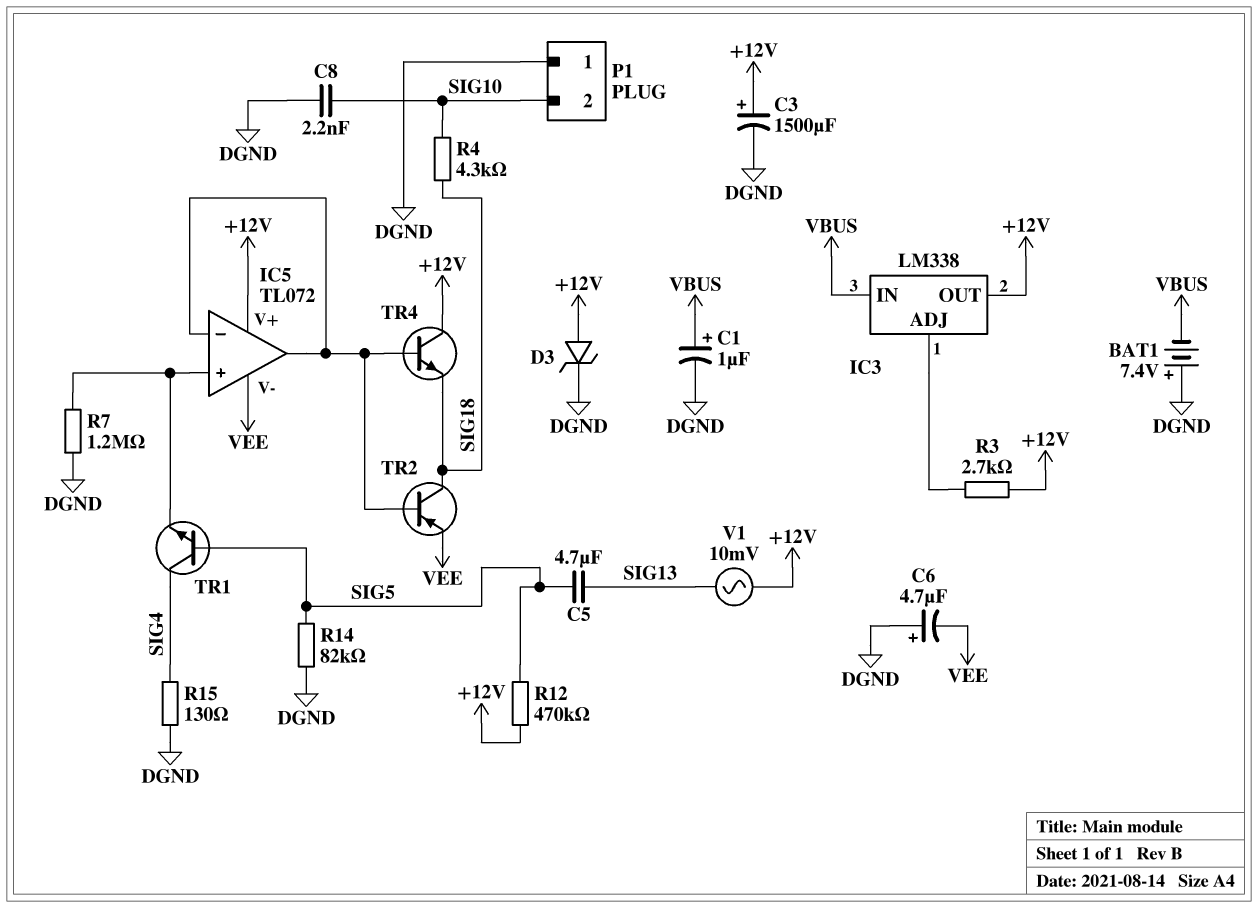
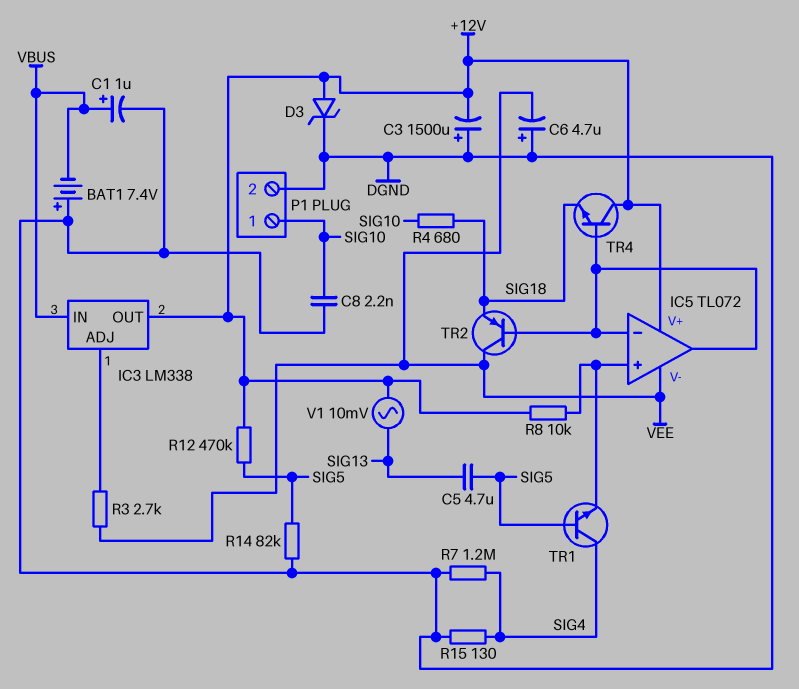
C3: 1500uF (plus +12V, minus DGND) -> 1500uF (plus DGND, minus +12V)
P1 pin 1: DGND -> SIG10
P1 pin 2: SIG10 -> DGND
R3: 2.7k (+12V, IC3/ADJ) -> 2.7k (IC3/ADJ, VEE)
R4: 4.3k (SIG10, SIG18) -> 680 (SIG10, SIG18)
R7: 1.2M (DGND, IC5/in+) -> 1.2M (DGND, SIG4)
R8: none -> 10k (+12V, IC5/in+)
TR2: PNP (B IC5/in-, C SIG18, E VEE) -> PNP (B IC5/in-, C VEE, E SIG18)

